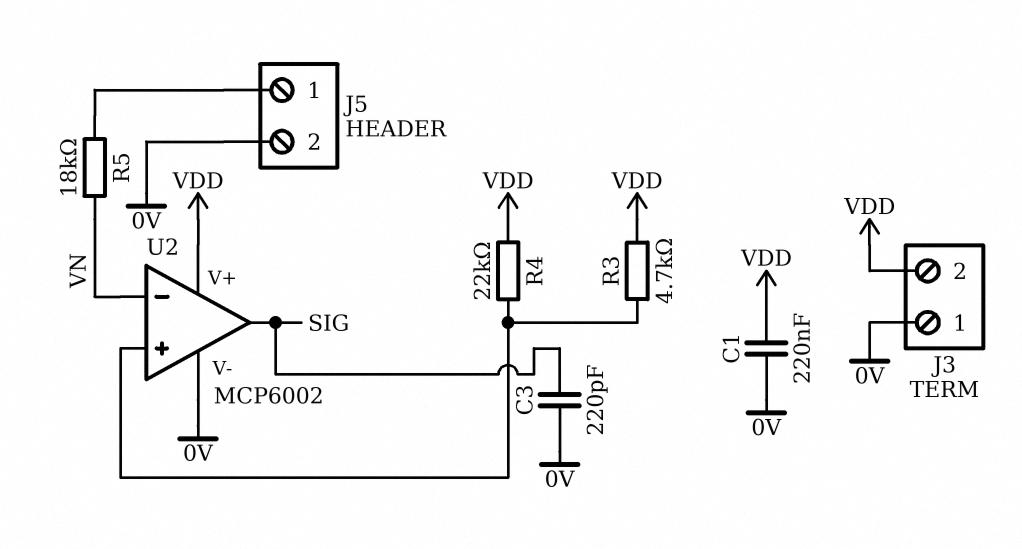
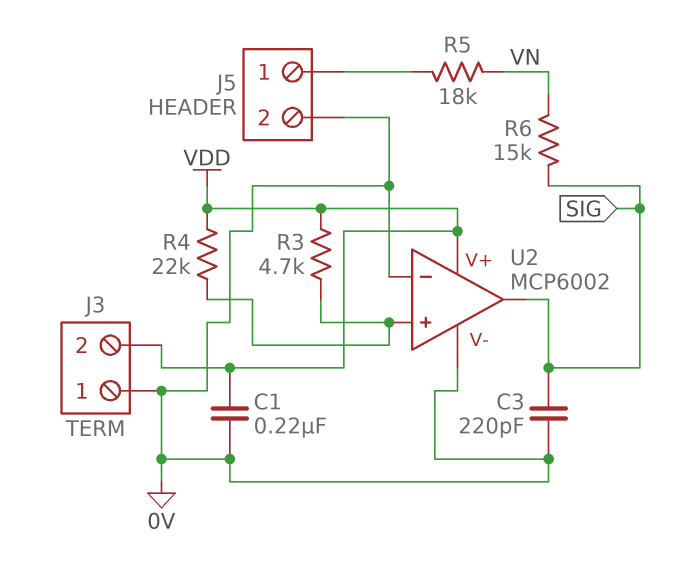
R6: none -> 15k (SIG, VN)
U2 pin in-: VN -> 0V

